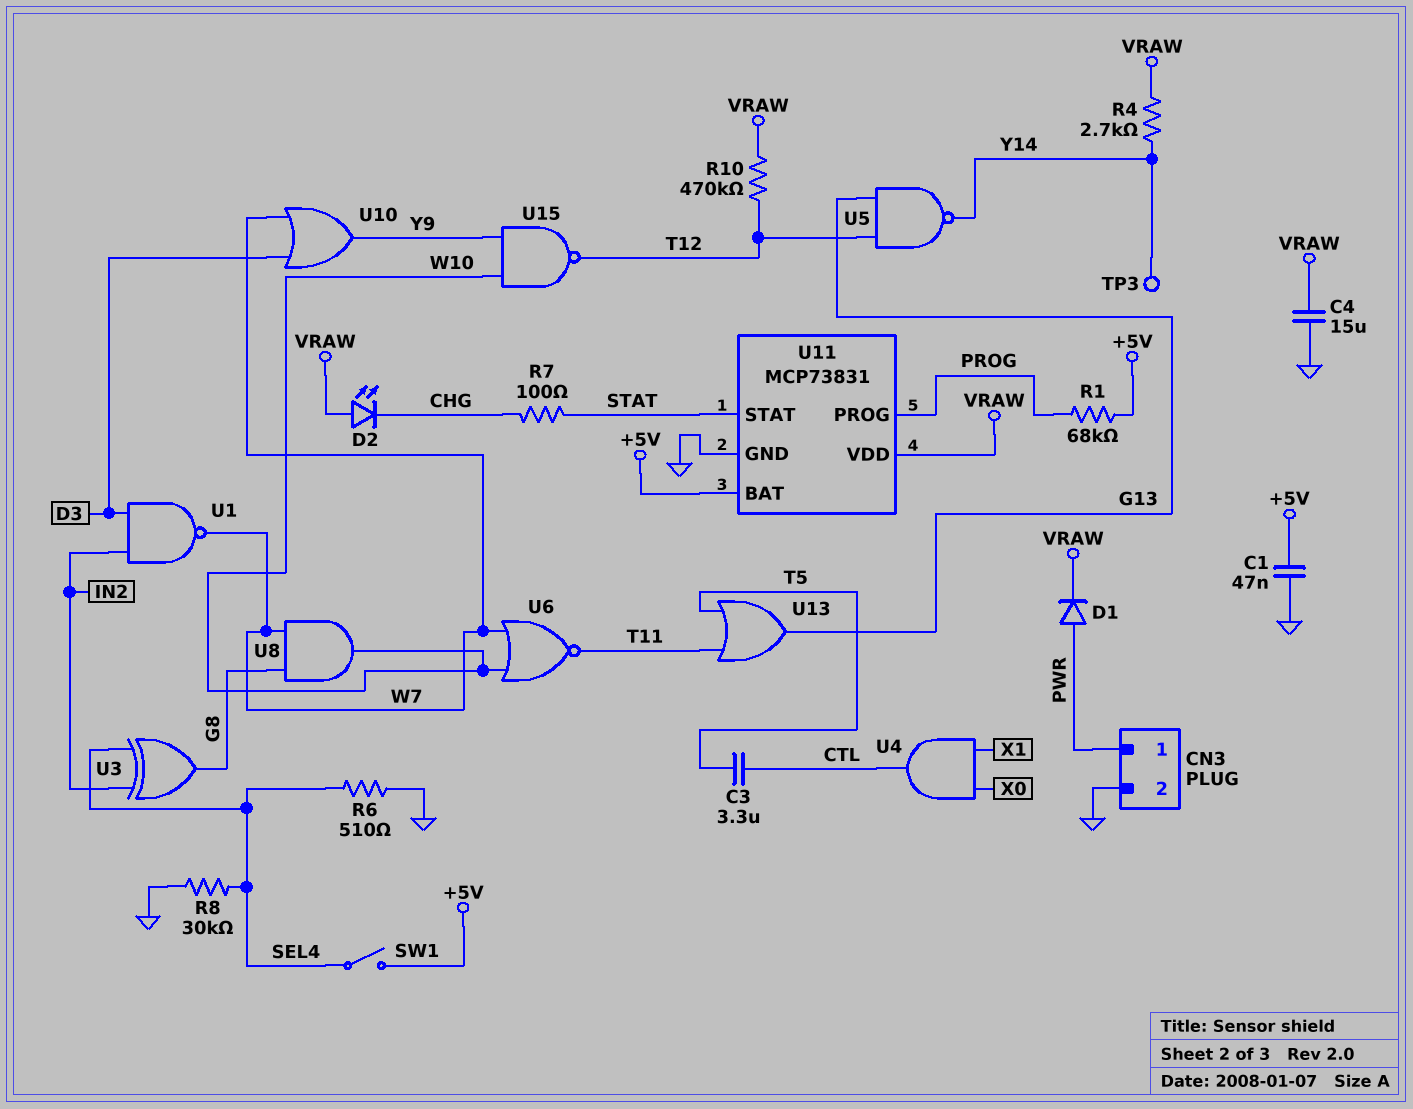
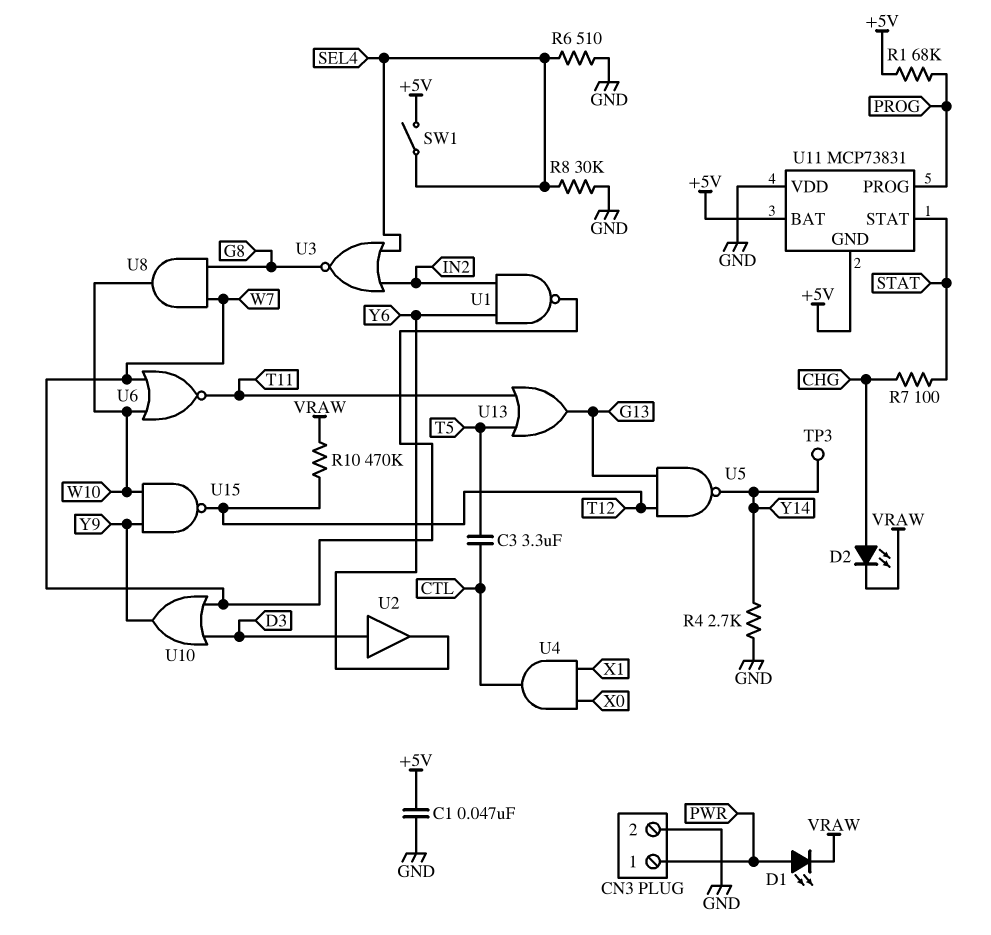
C4: 15uF (GND, VRAW) -> none
D1: diode (A PWR, K VRAW) -> LED (A PWR, K VRAW)
D2: LED (A VRAW, K CHG) -> LED (A CHG, K VRAW)
R4: 2.7k (VRAW, Y14) -> 2.7k (GND, Y14)
U1: NAND (in D3, in IN2, out W7) -> NAND (in IN2, in Y6, out W7)
U2: none -> buffer (in D3, out Y6)
U3: XOR (in IN2, in SEL4, out G8) -> NOR (in IN2, in SEL4, out G8)
U11 pin GND: GND -> +5V
U11 pin VDD: VRAW -> GND

